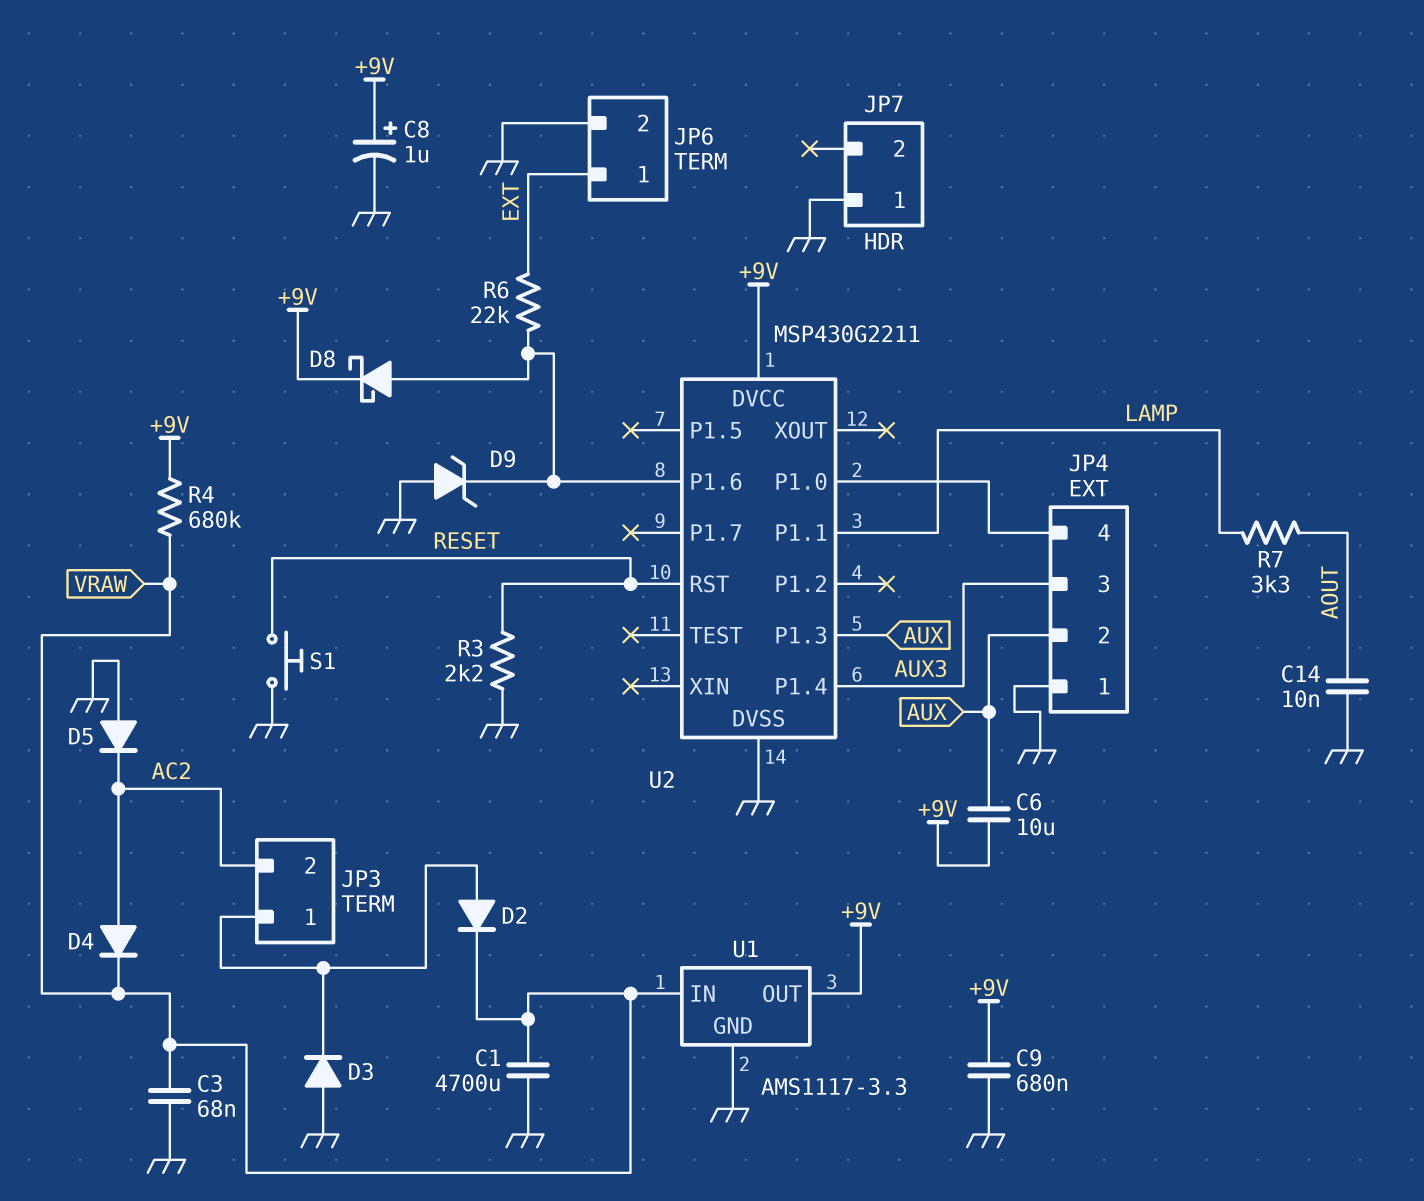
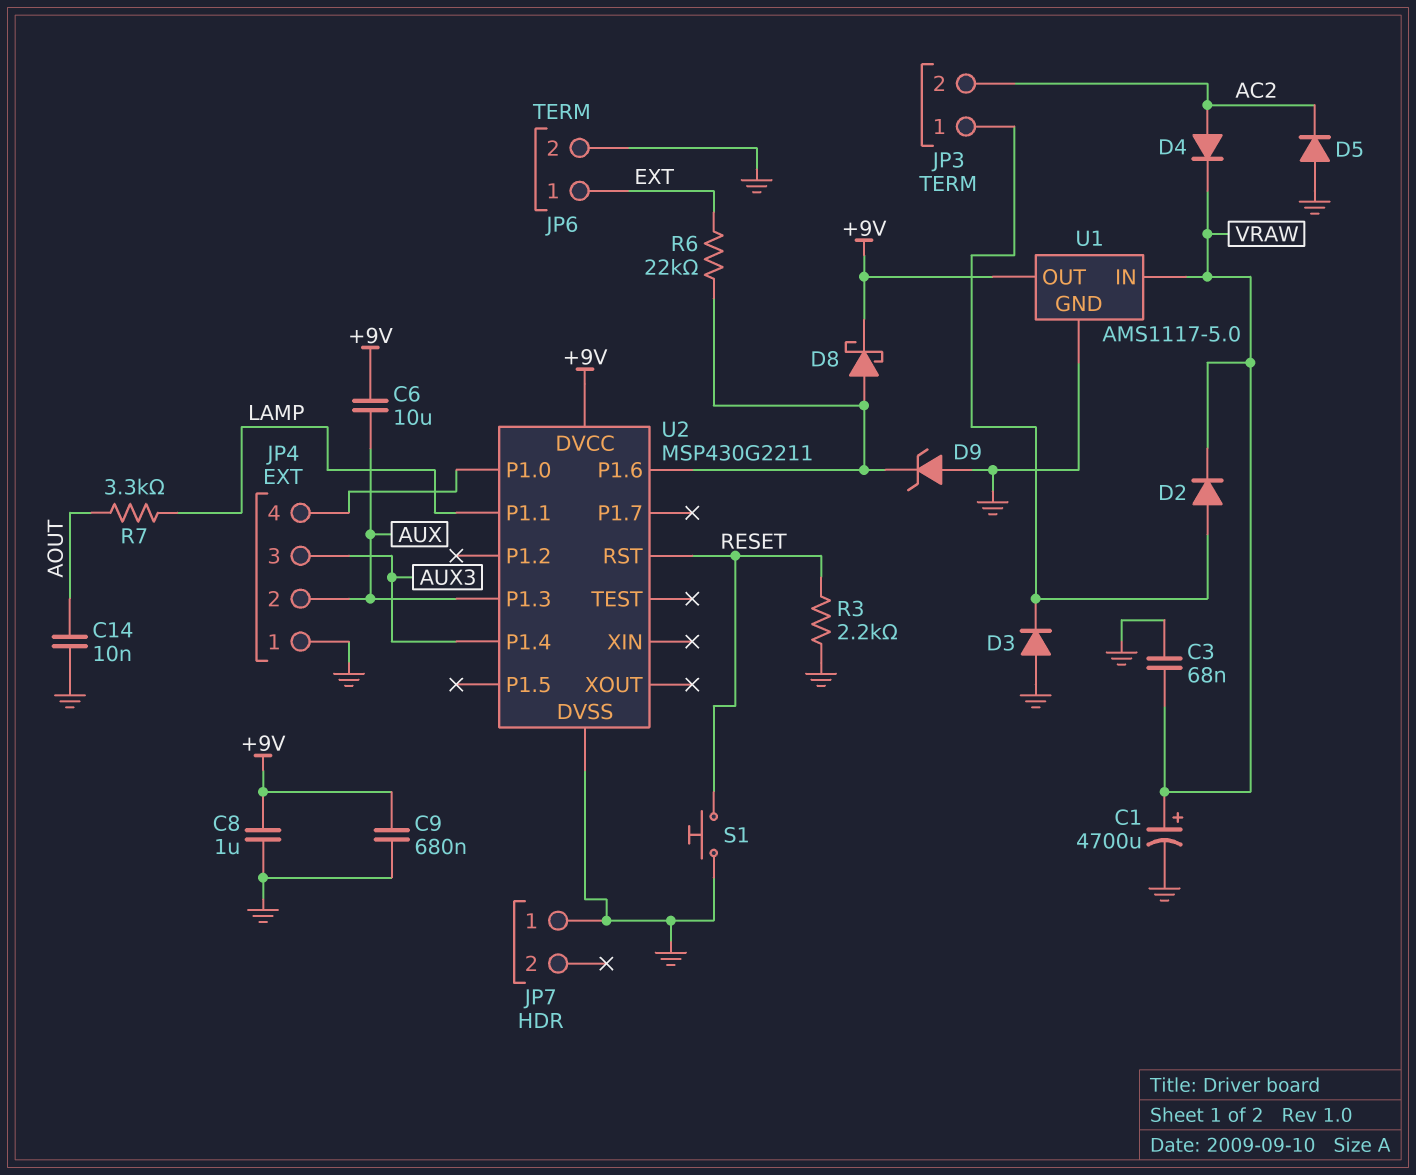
C1: 4700uF (GND, VRAW) -> 4700uF (plus VRAW, minus GND)
C8: 1uF (plus +9V, minus GND) -> 1uF (+9V, GND)
R4: 680k (+9V, VRAW) -> none
U1: AMS1117-3.3 -> AMS1117-5.0

